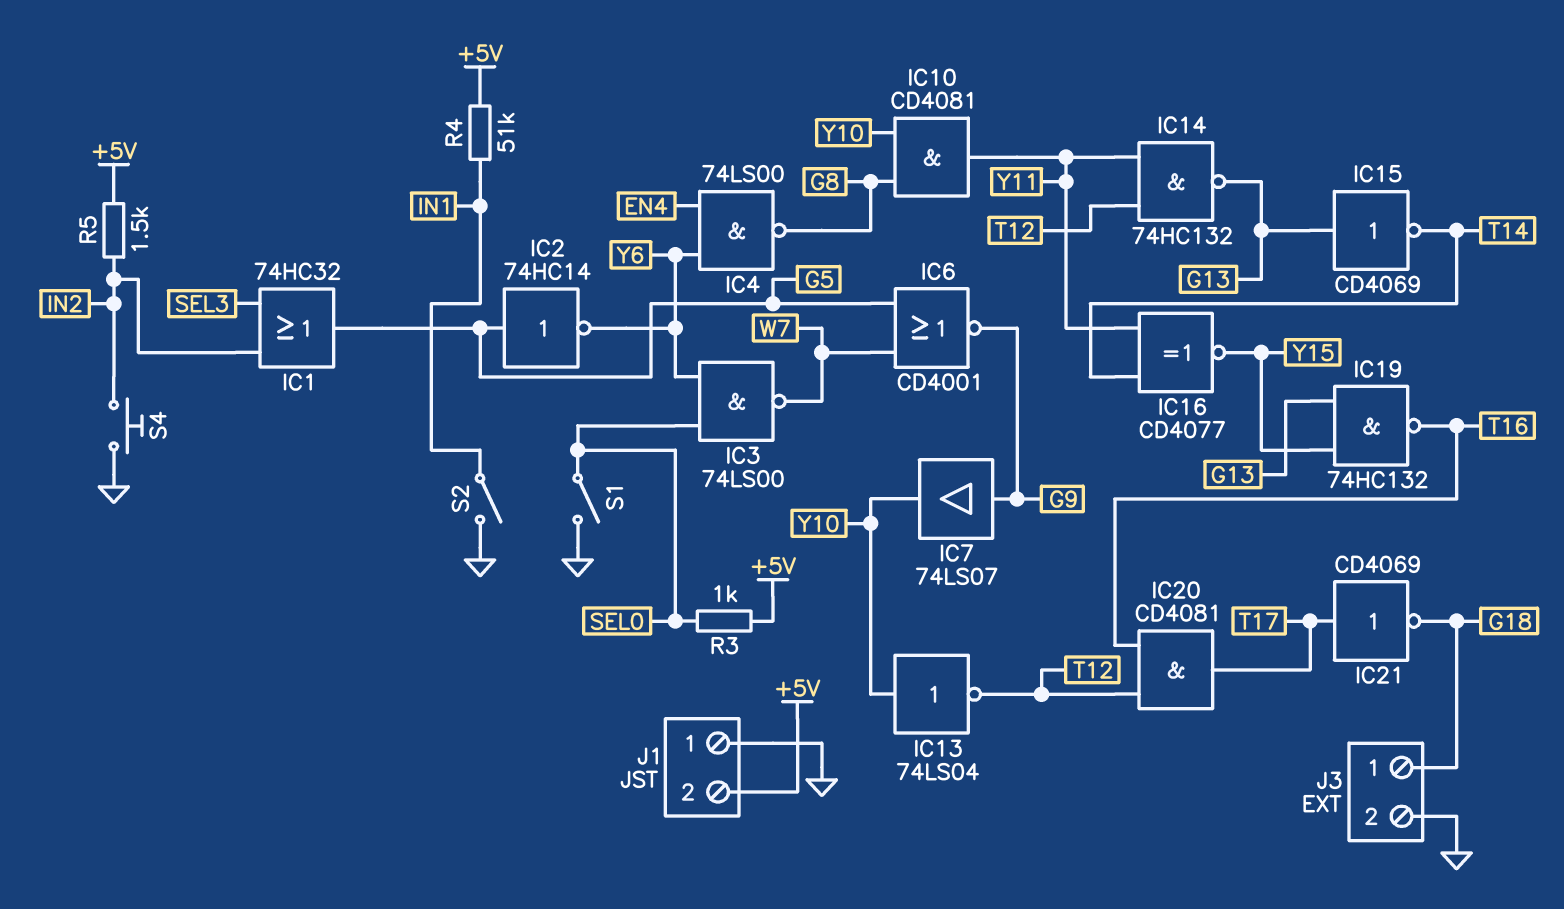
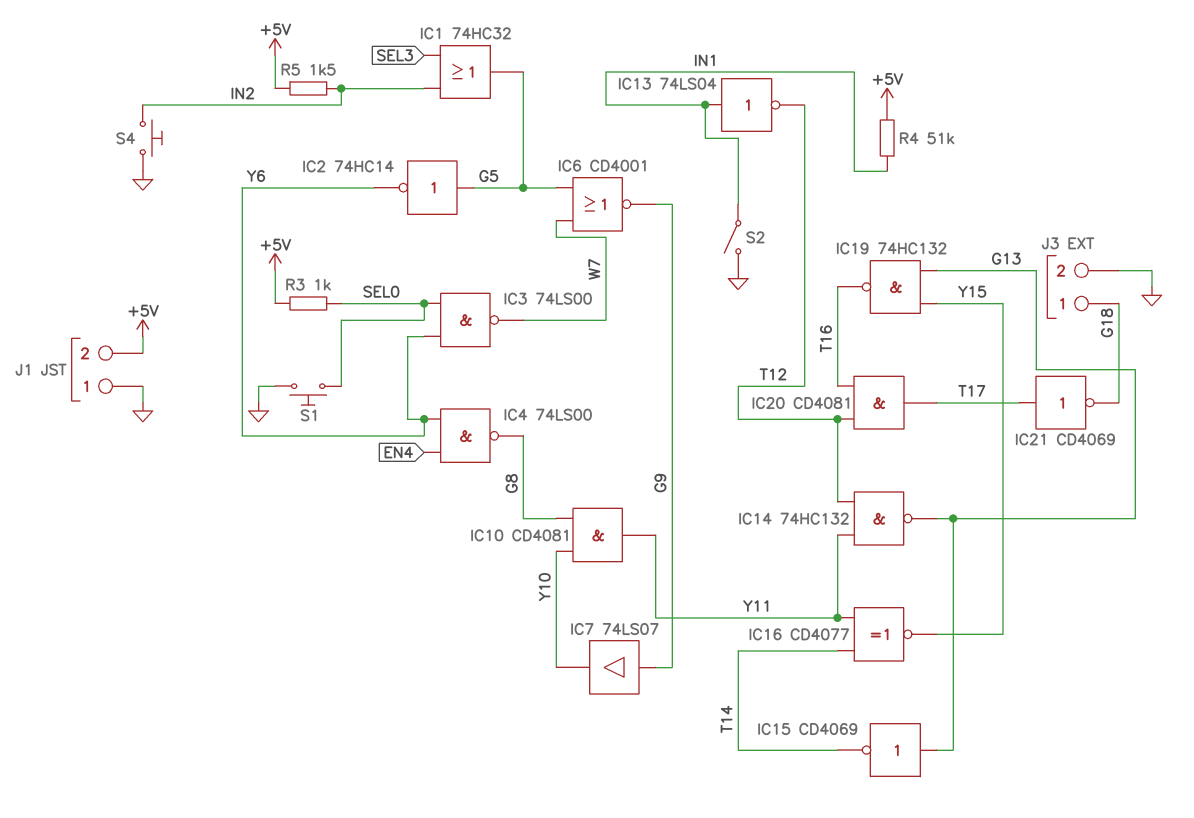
IC13: NOT 74LS04 (in Y10, out T12) -> NOT 74LS04 (in IN1, out T12)
S1: switch (GND, SEL0) -> button (GND, SEL0)

